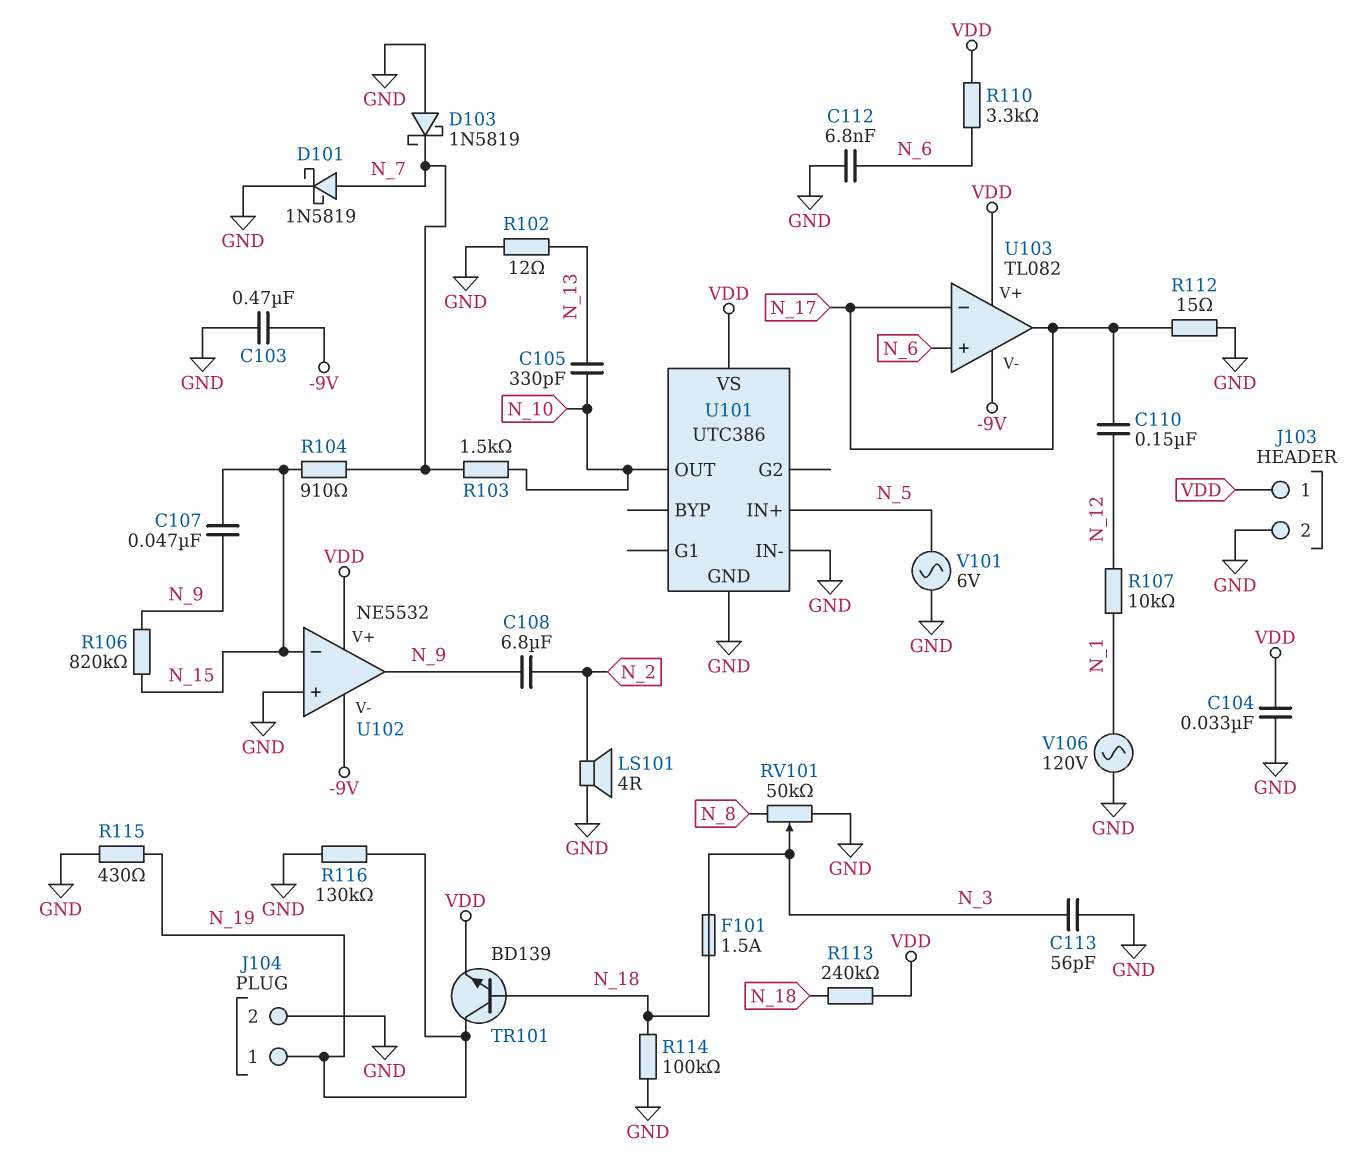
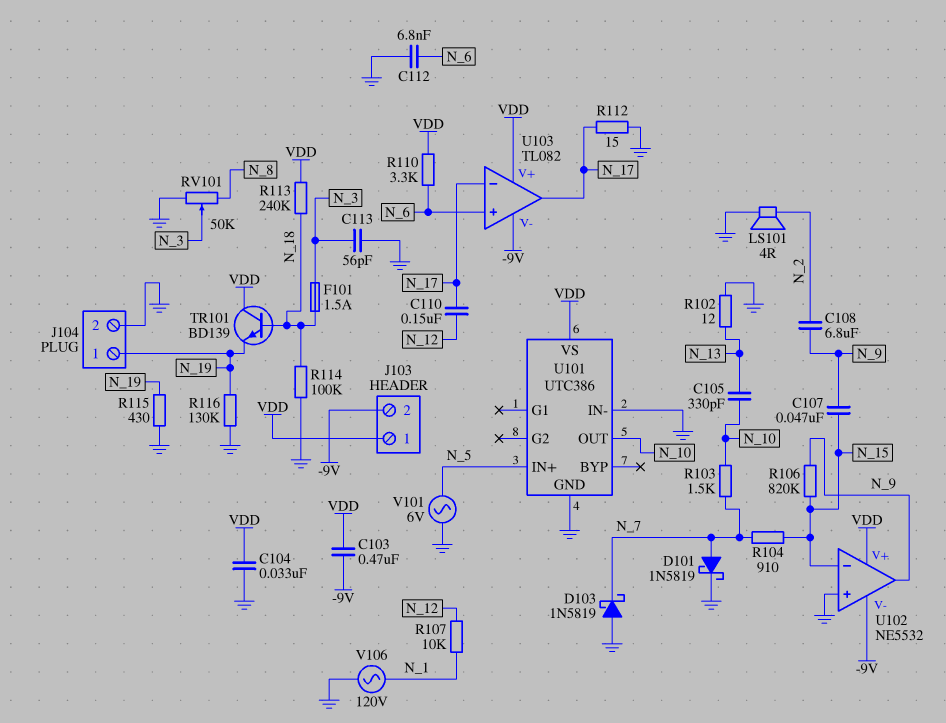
C103: 470nF (-9V, GND) -> 470nF (-9V, VDD)
J103 pin 2: GND -> -9V
TR101: NPN BD139 (B N_18, C N_19, E VDD) -> NPN BD139 (B N_18, C VDD, E N_19)

